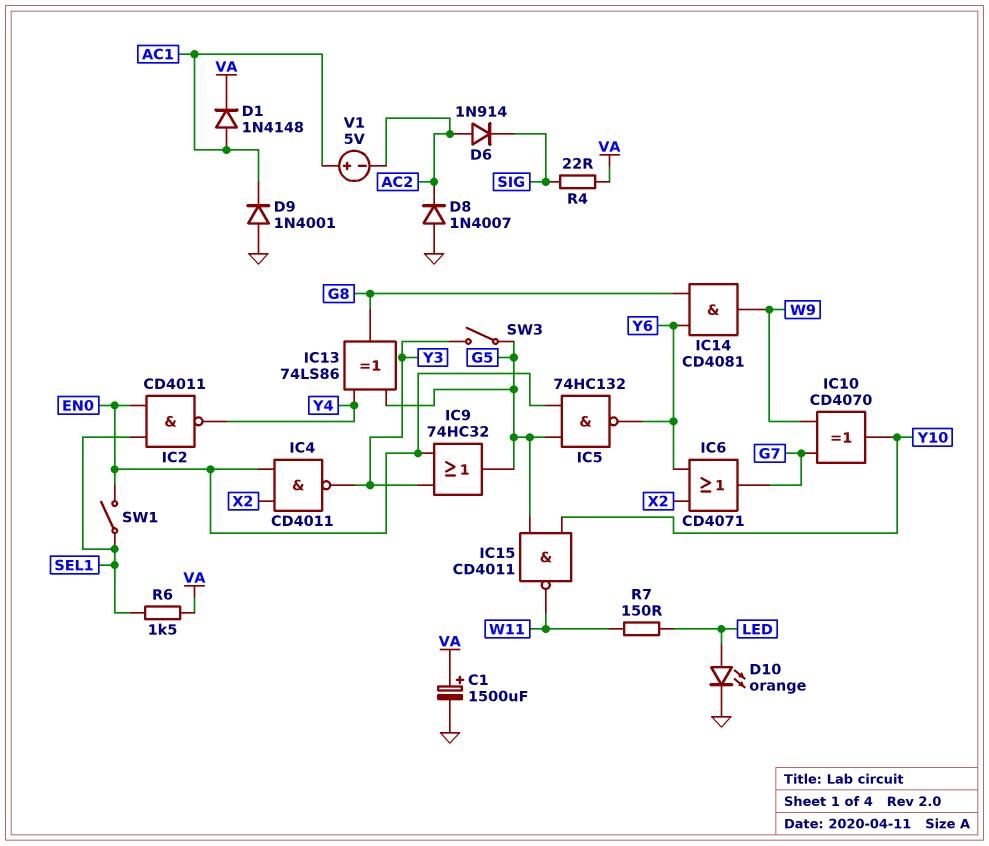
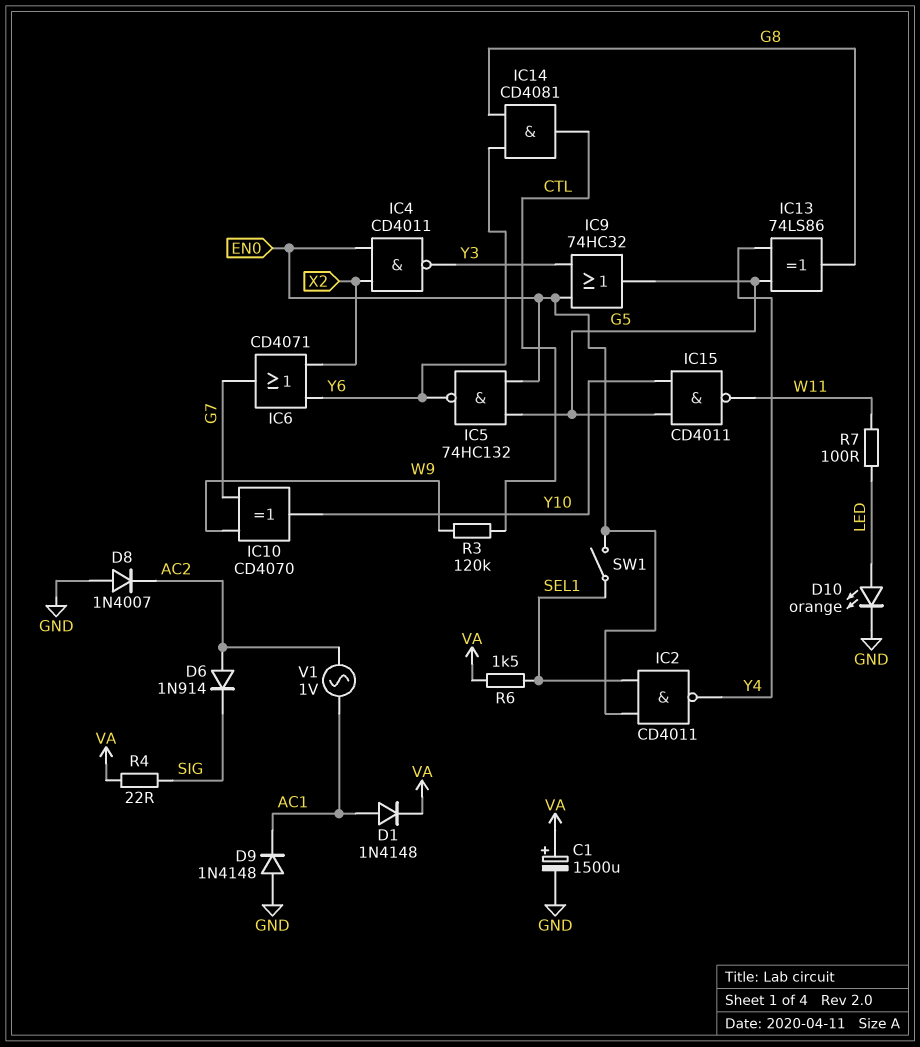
D9: diode 1N4001 (A GND, K AC1) -> diode 1N4148 (A GND, K AC1)
IC14: AND CD4081 (in G8, in Y6, out W9) -> AND CD4081 (in G8, in Y6, out CTL)
R3: none -> 120k (CTL, W9)
R7: 150 (LED, W11) -> 100 (LED, W11)
SW3: switch (G5, Y3) -> none
V1: 5V (plus AC1, minus AC2) -> AC 1V (AC1, AC2)

